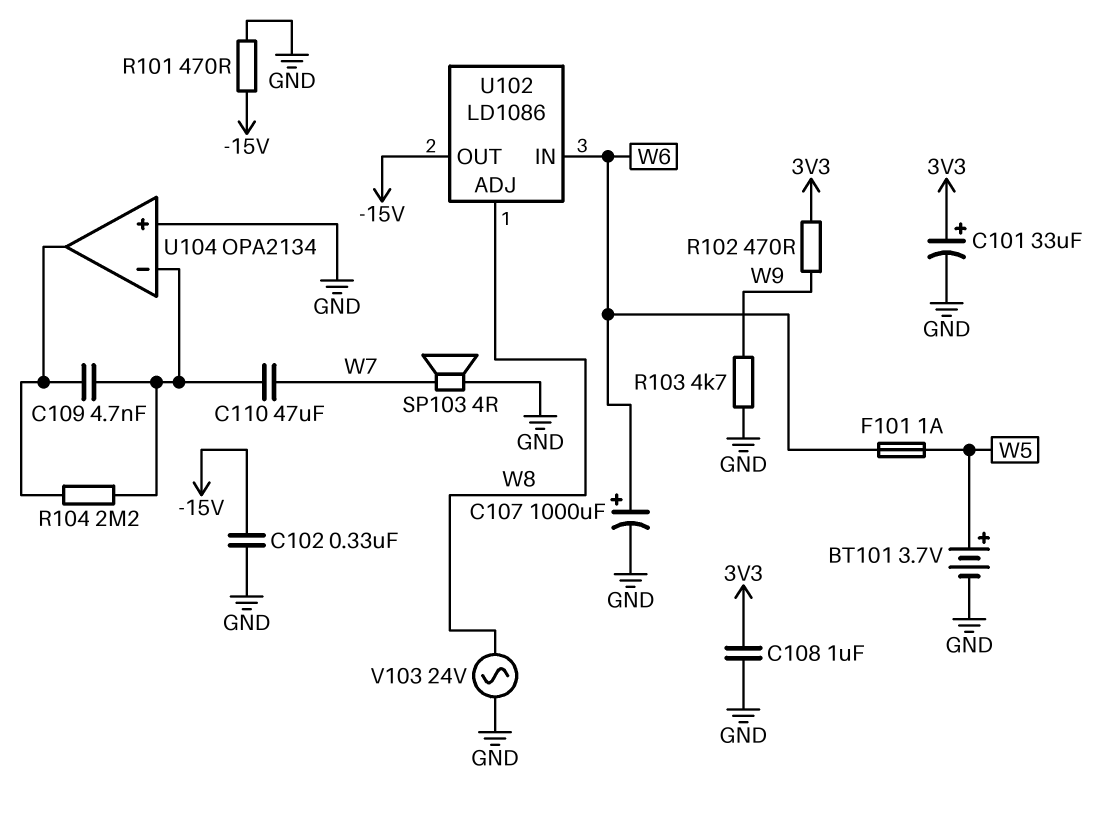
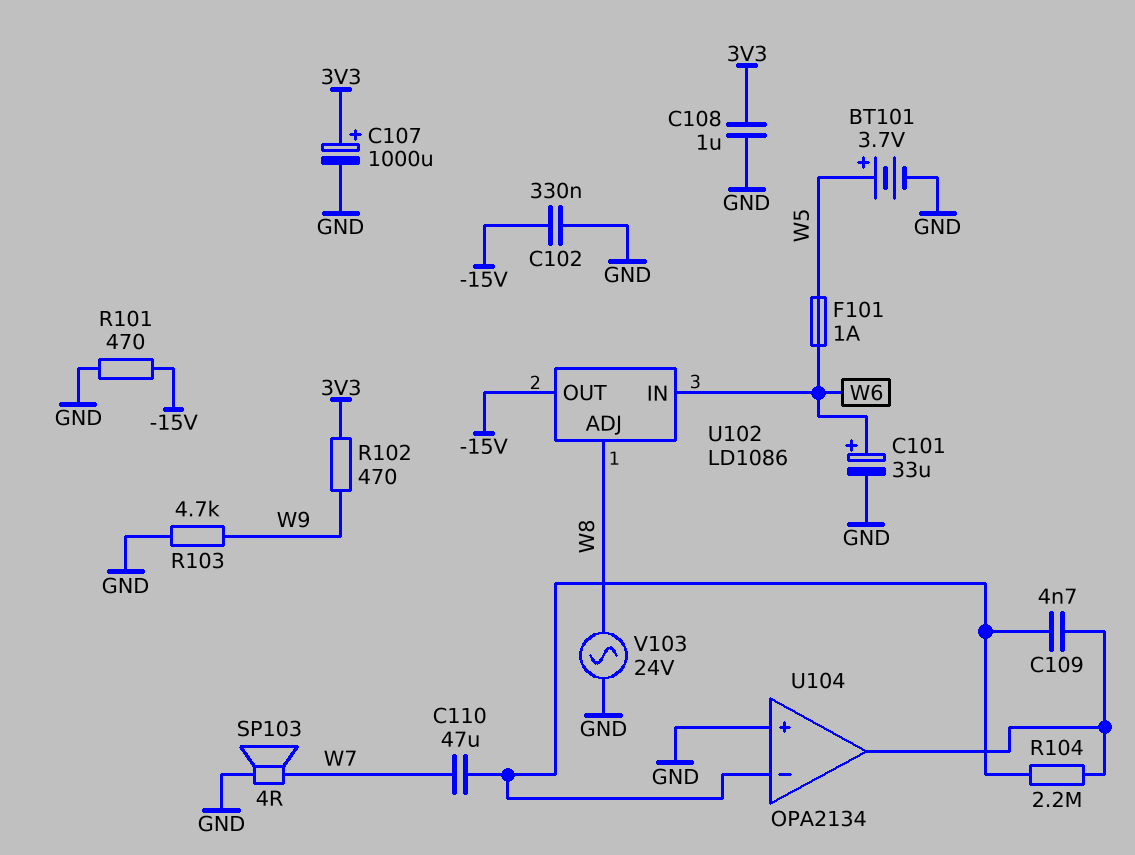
C101: 33uF (plus 3V3, minus GND) -> 33uF (plus W6, minus GND)
C107: 1000uF (plus W6, minus GND) -> 1000uF (plus 3V3, minus GND)

